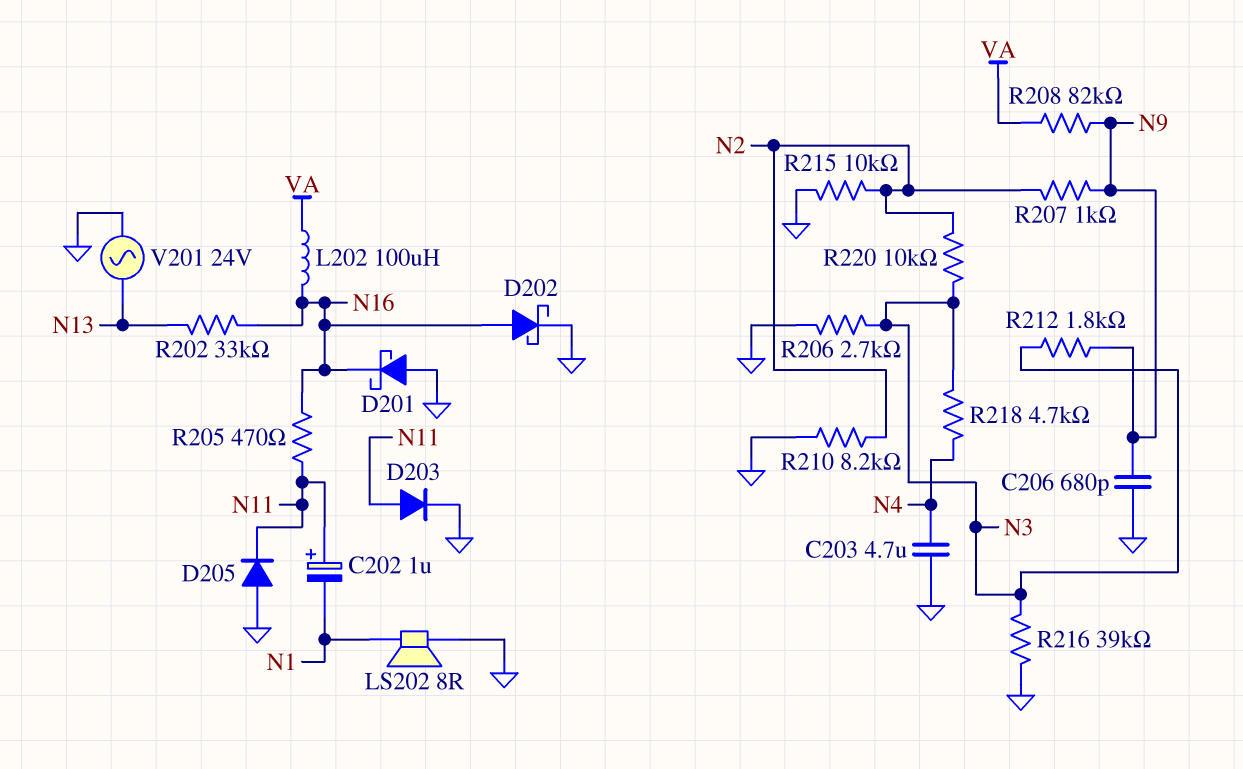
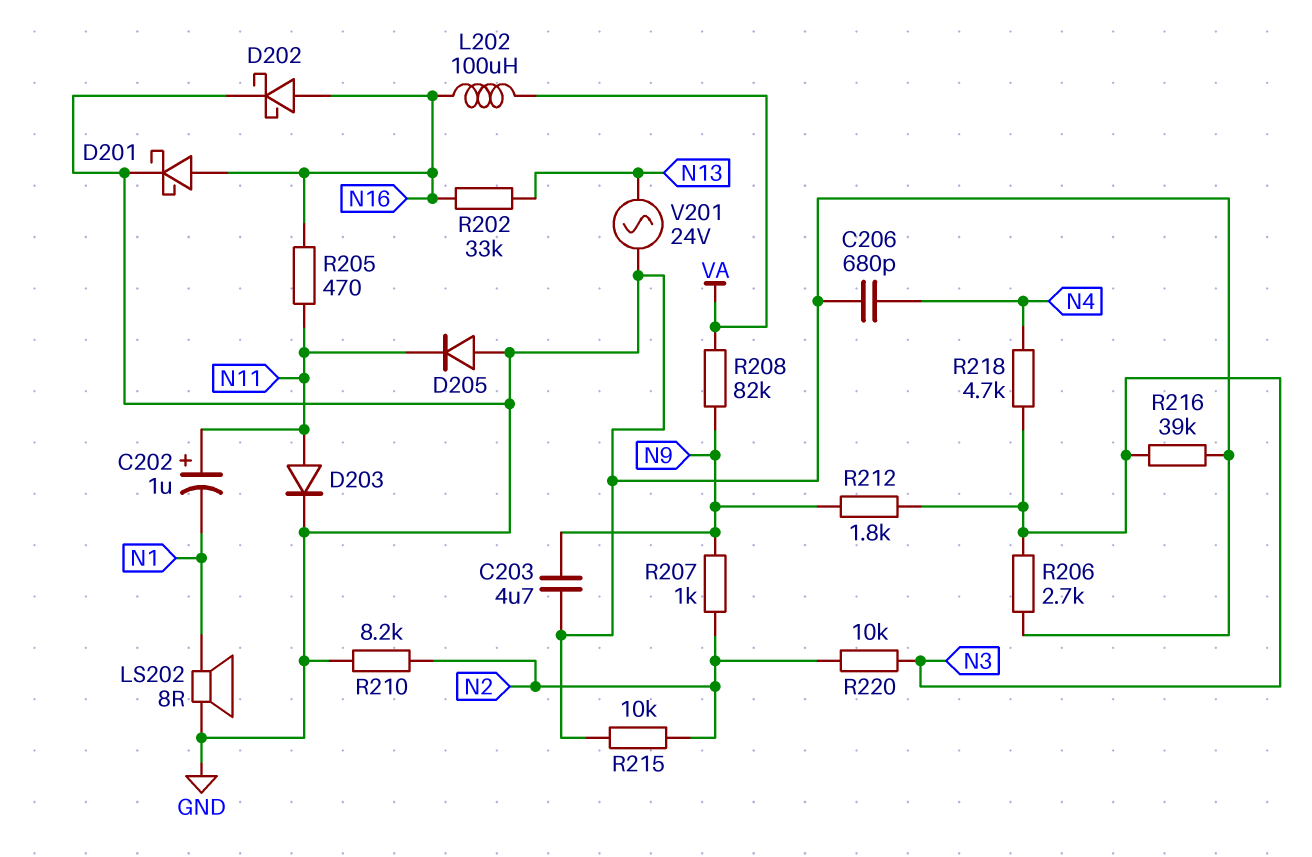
C203: 4.7uF (GND, N4) -> 4.7uF (GND, N9)
C206: 680pF (GND, N9) -> 680pF (GND, N4)
D201: schottky (A GND, K N16) -> schottky (A N16, K GND)

